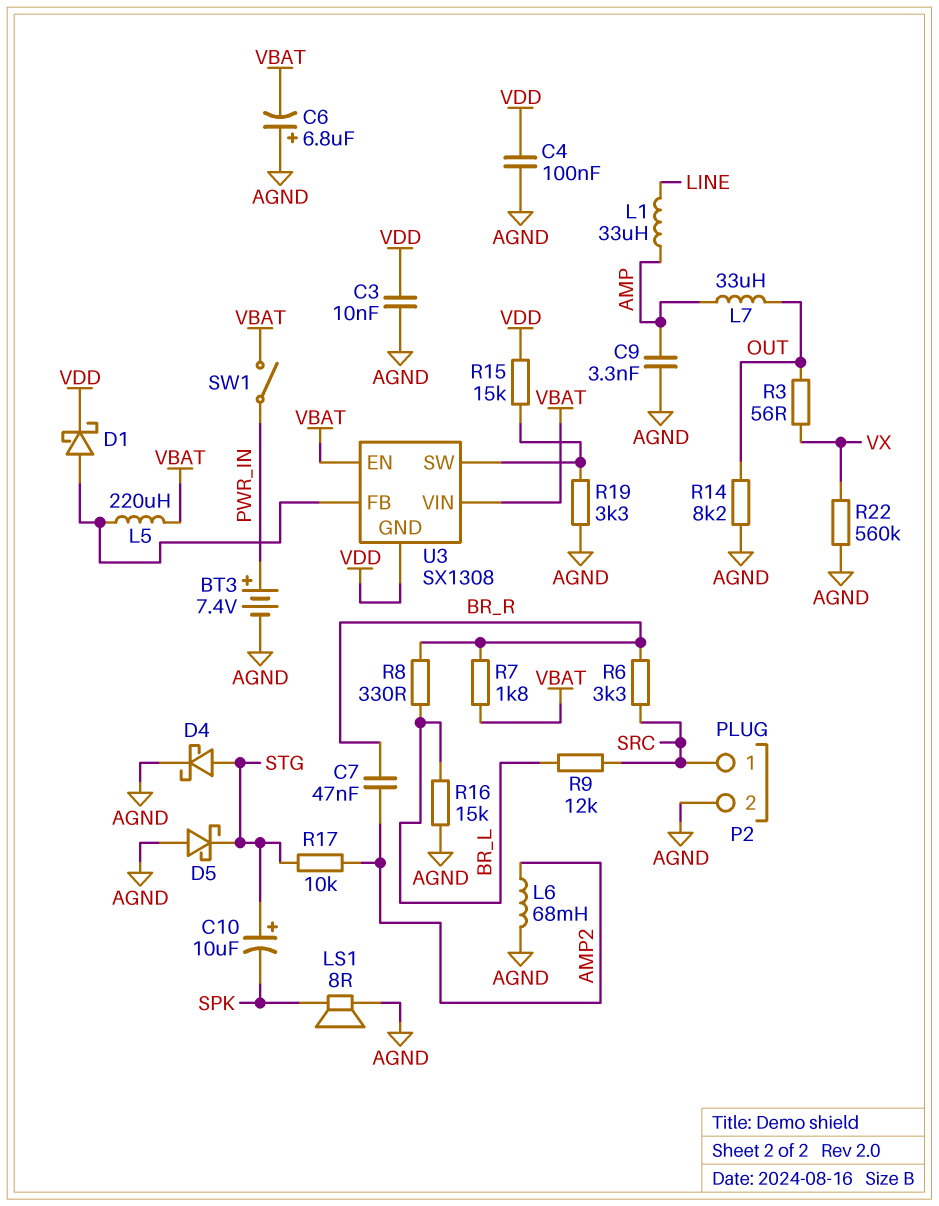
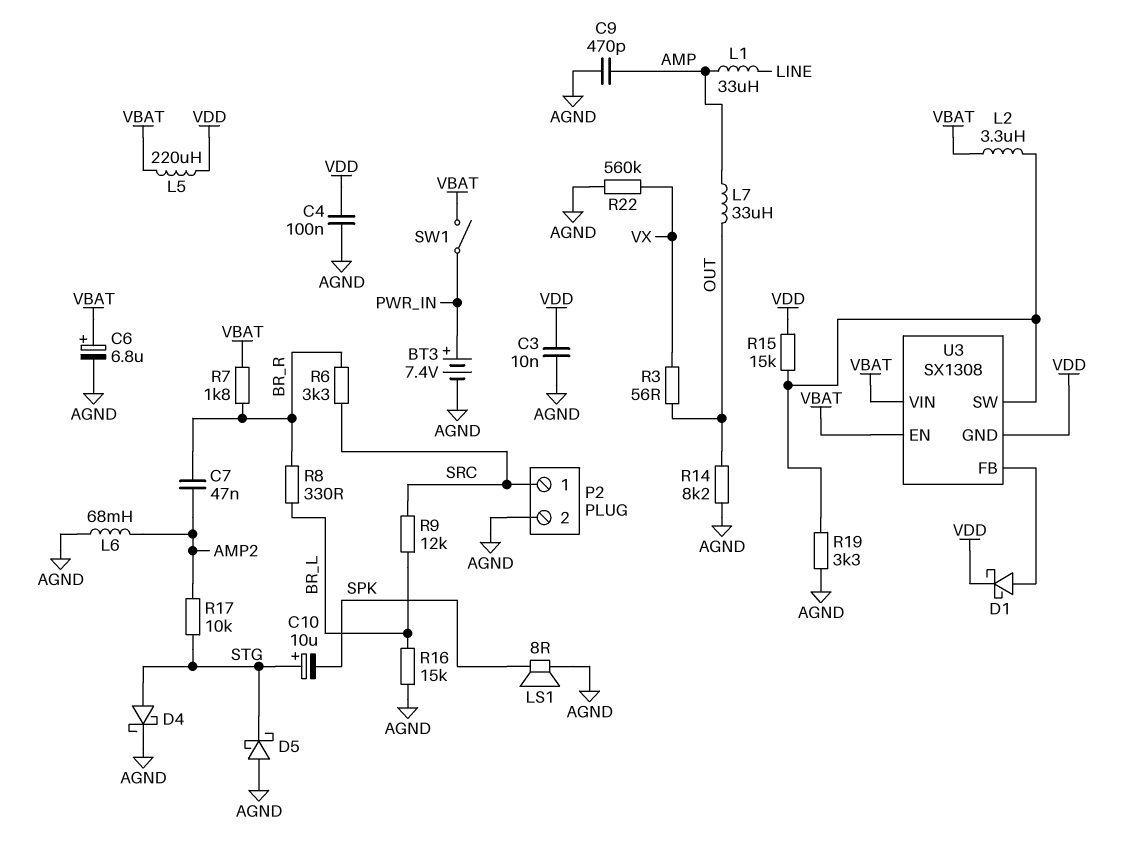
C6: 6.8uF (plus AGND, minus VBAT) -> 6.8uF (plus VBAT, minus AGND)
C9: 3.3nF (AGND, AMP) -> 470pF (AGND, AMP)
L2: none -> 3.3uH (U3/SW, VBAT)
L5: 220uH (U3/FB, VBAT) -> 220uH (VBAT, VDD)

